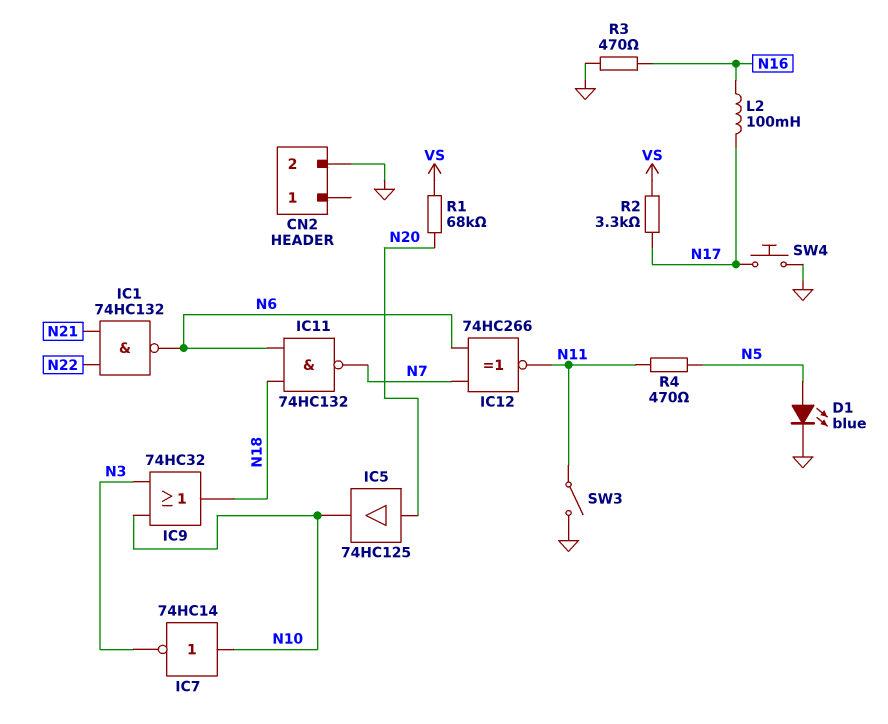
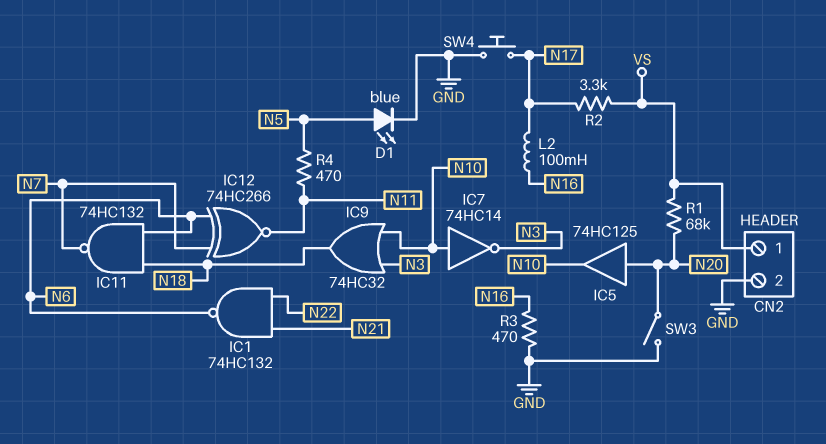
CN2 pin 1: none -> VS
SW3: switch (GND, N11) -> switch (GND, N20)

